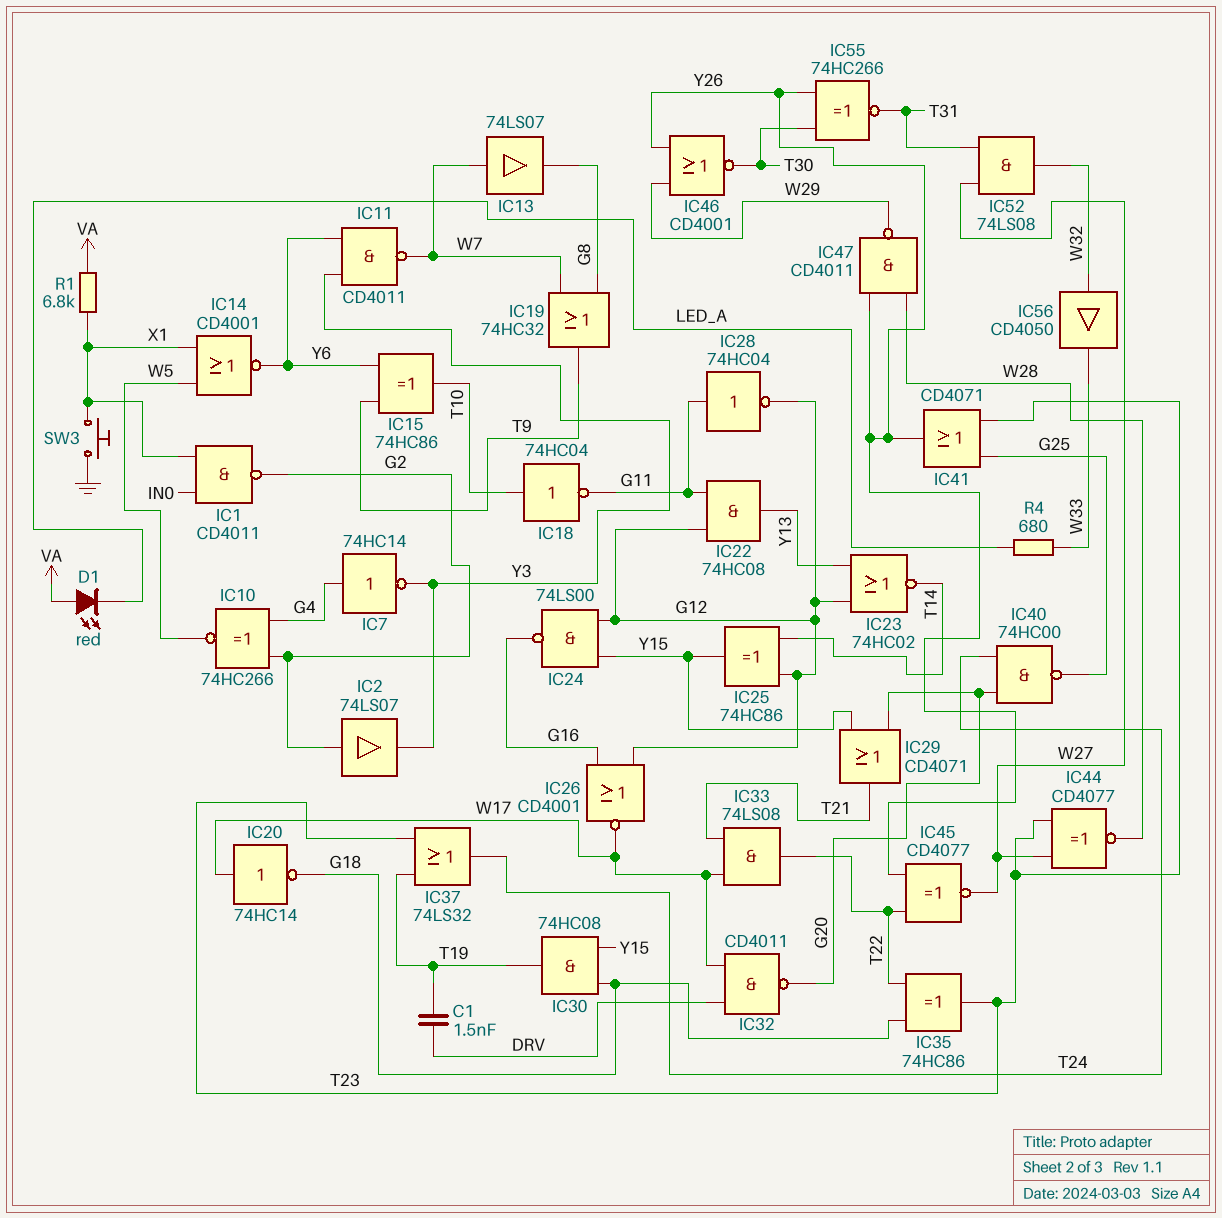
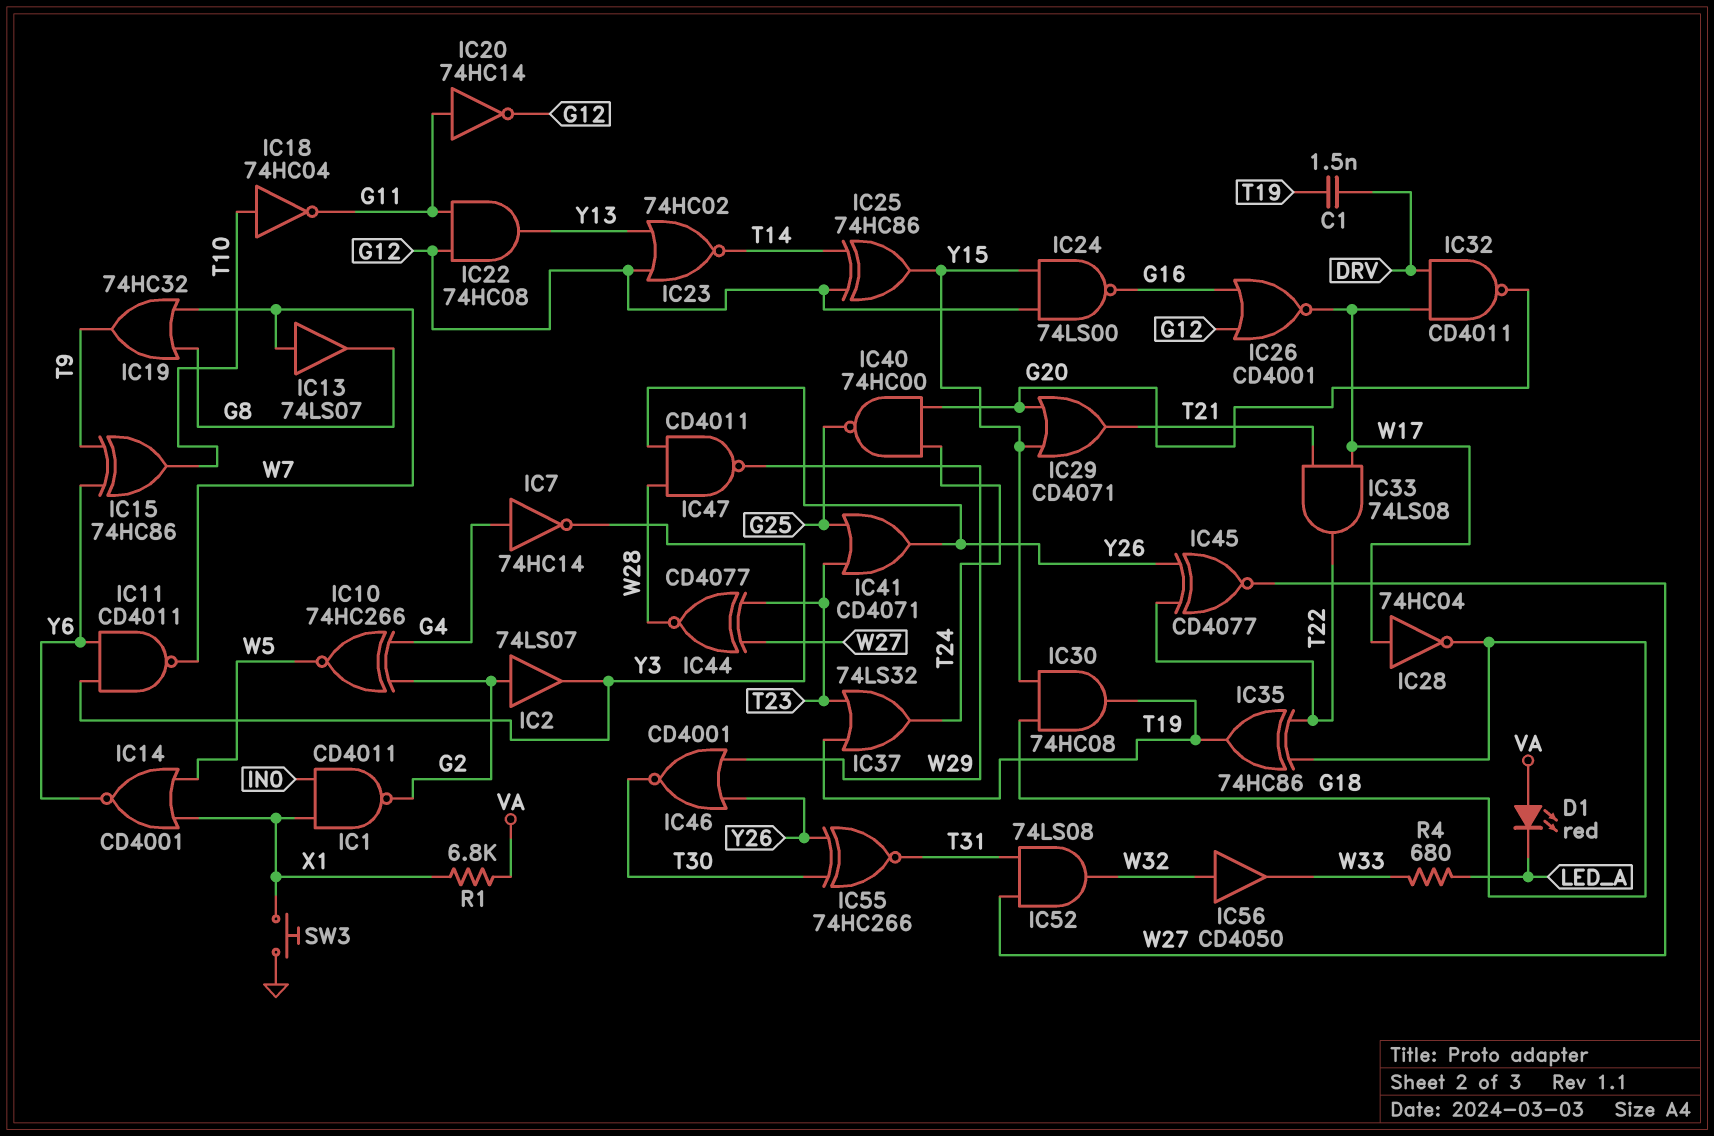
IC20: NOT 74HC14 (in W17, out G18) -> NOT 74HC14 (in G11, out G12)
IC28: NOT 74HC04 (in G11, out G12) -> NOT 74HC04 (in W17, out G18)
IC35: XOR 74HC86 (in G18, in T22, out T23) -> XOR 74HC86 (in G18, in T22, out T19)

